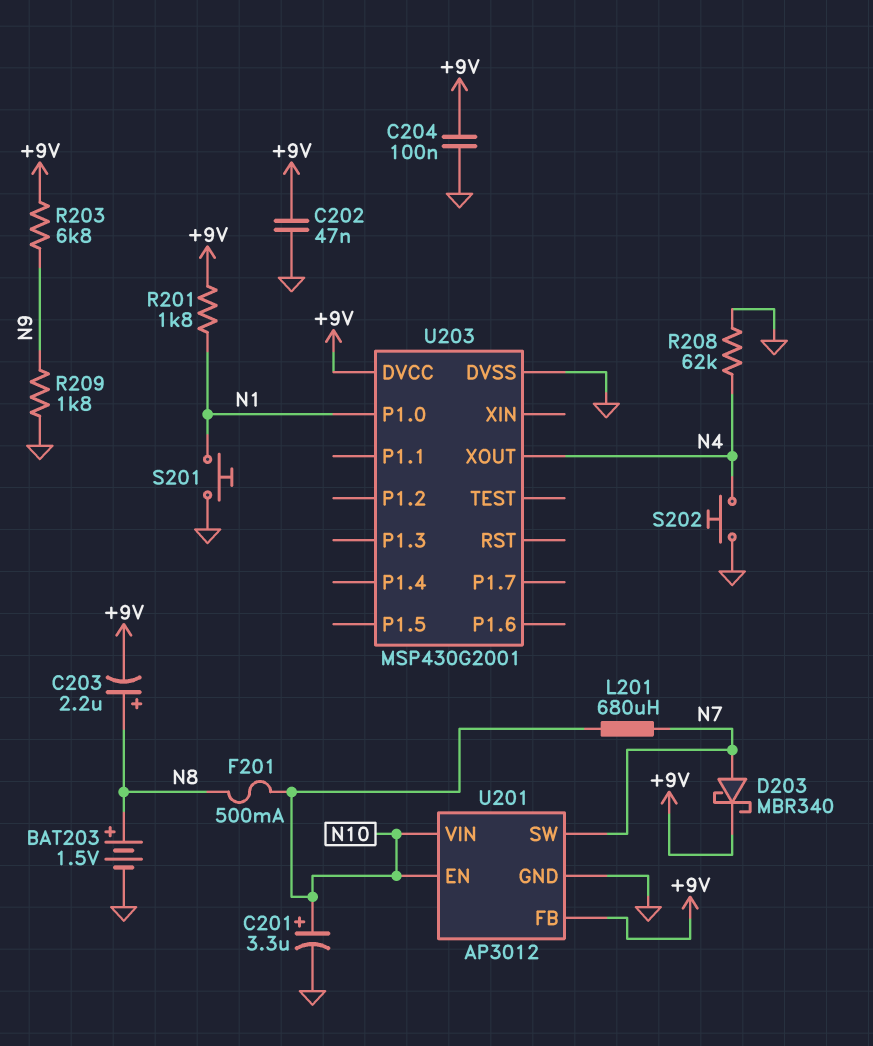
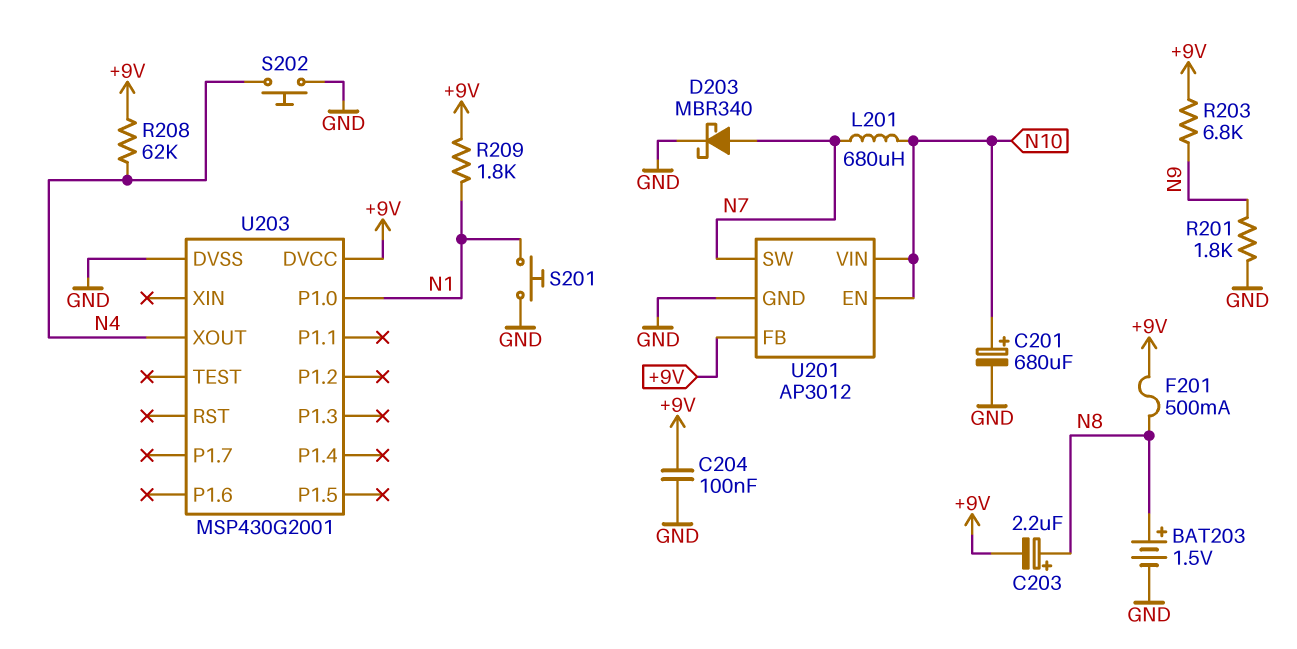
C201: 3.3uF (plus N10, minus GND) -> 680uF (plus N10, minus GND)
C202: 47nF (+9V, GND) -> none
D203: schottky MBR340 (A N7, K +9V) -> schottky MBR340 (A N7, K GND)
F201: 500mA (N8, N10) -> 500mA (+9V, N8)
R201: 1.8k (+9V, N1) -> 1.8k (GND, N9)
R208: 62k (GND, N4) -> 62k (+9V, N4)
R209: 1.8k (GND, N9) -> 1.8k (+9V, N1)

